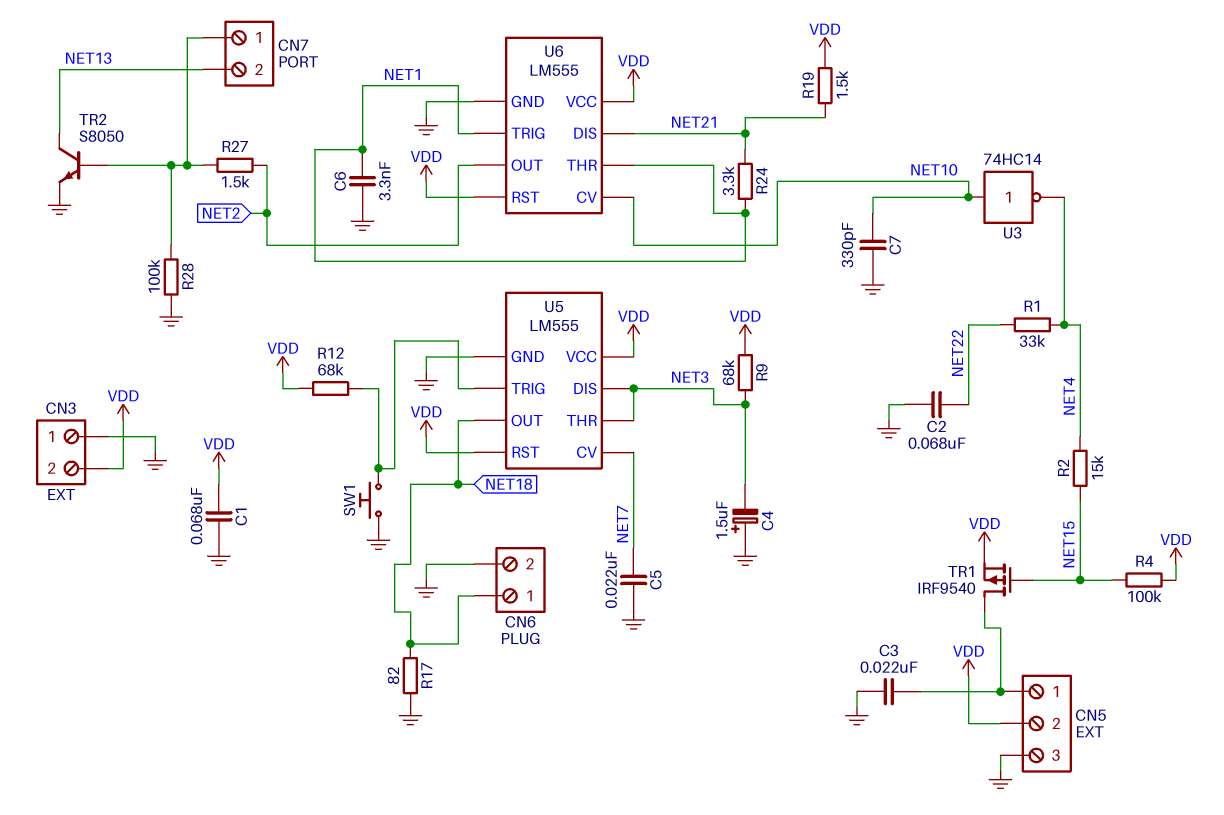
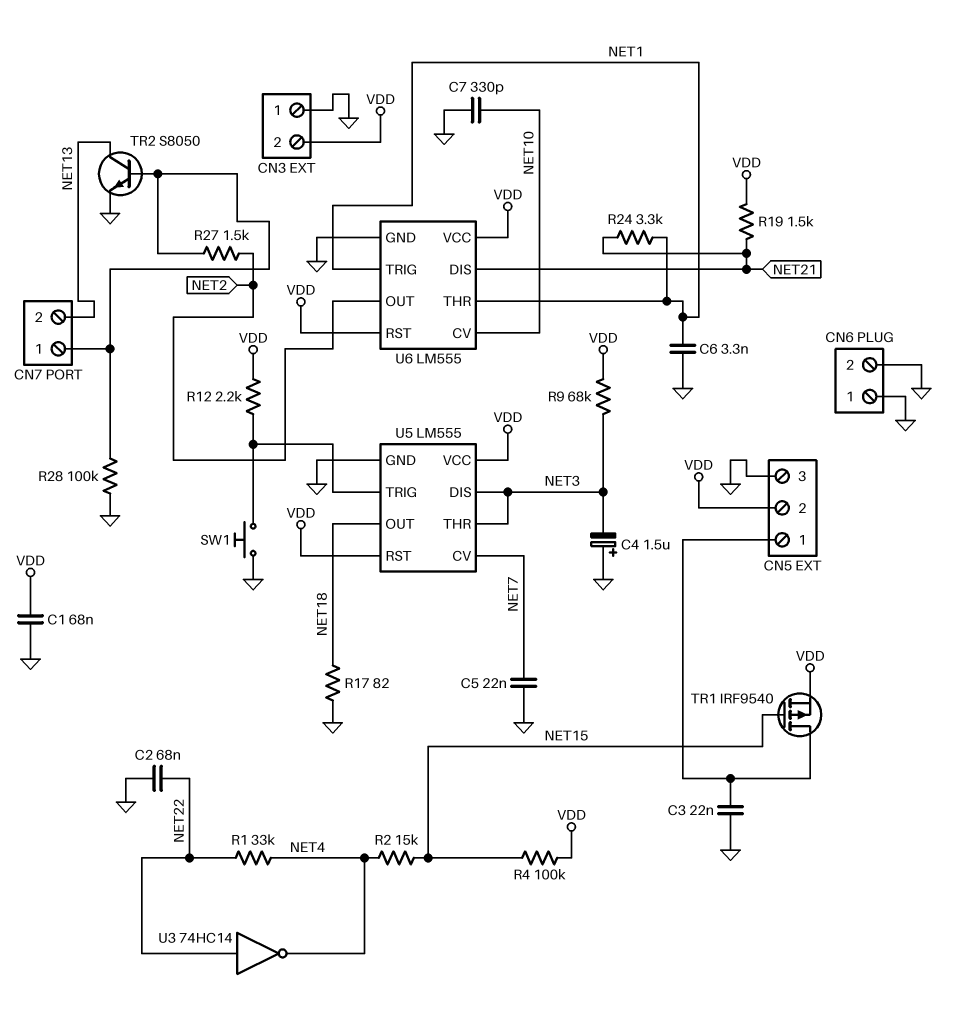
CN6 pin 1: NET18 -> GND
R12: 68k (U5/TRIG, VDD) -> 2.2k (U5/TRIG, VDD)
U3: NOT 74HC14 (in NET10, out NET4) -> NOT 74HC14 (in NET22, out NET4)

